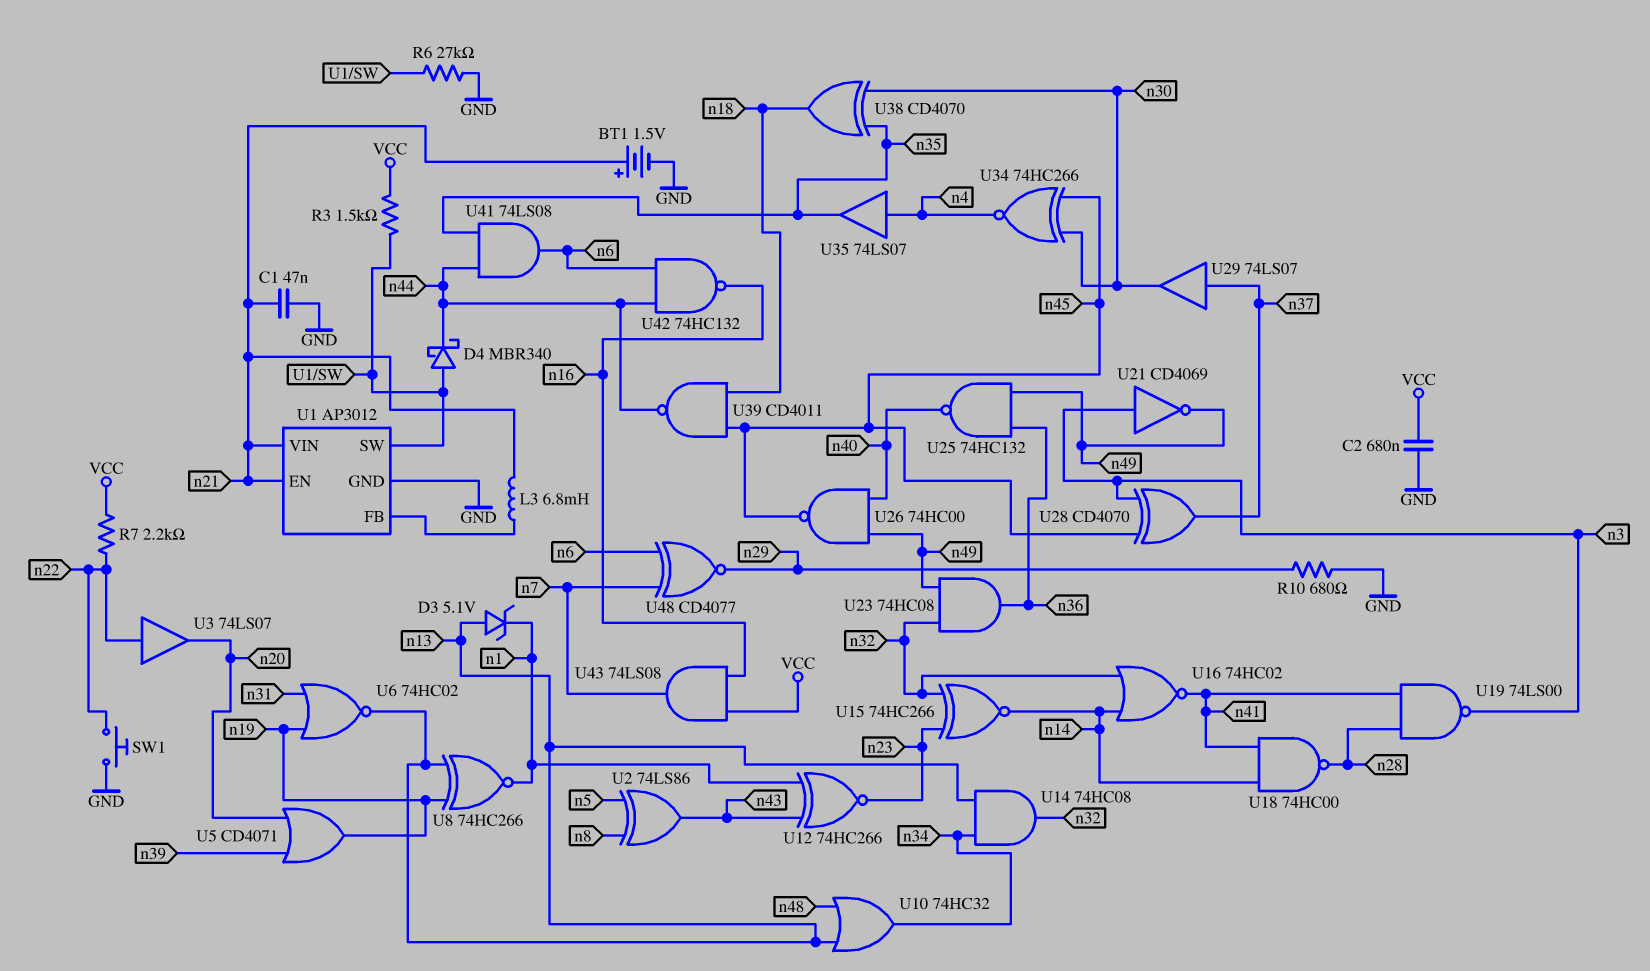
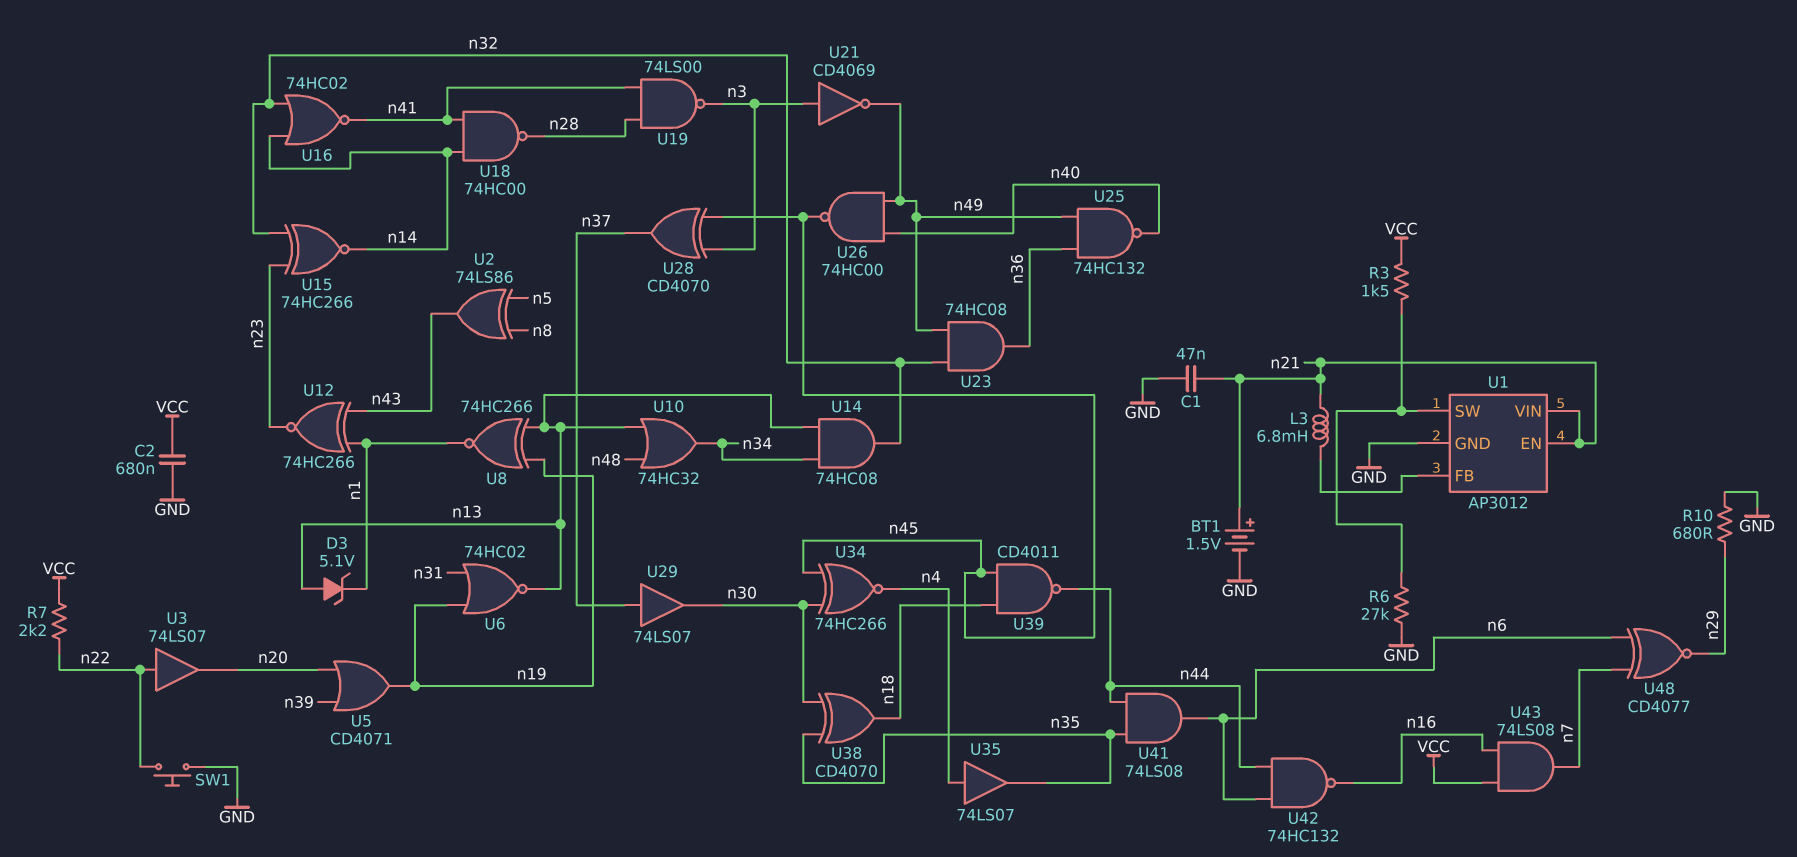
D4: schottky MBR340 (A U1/SW, K n44) -> none

